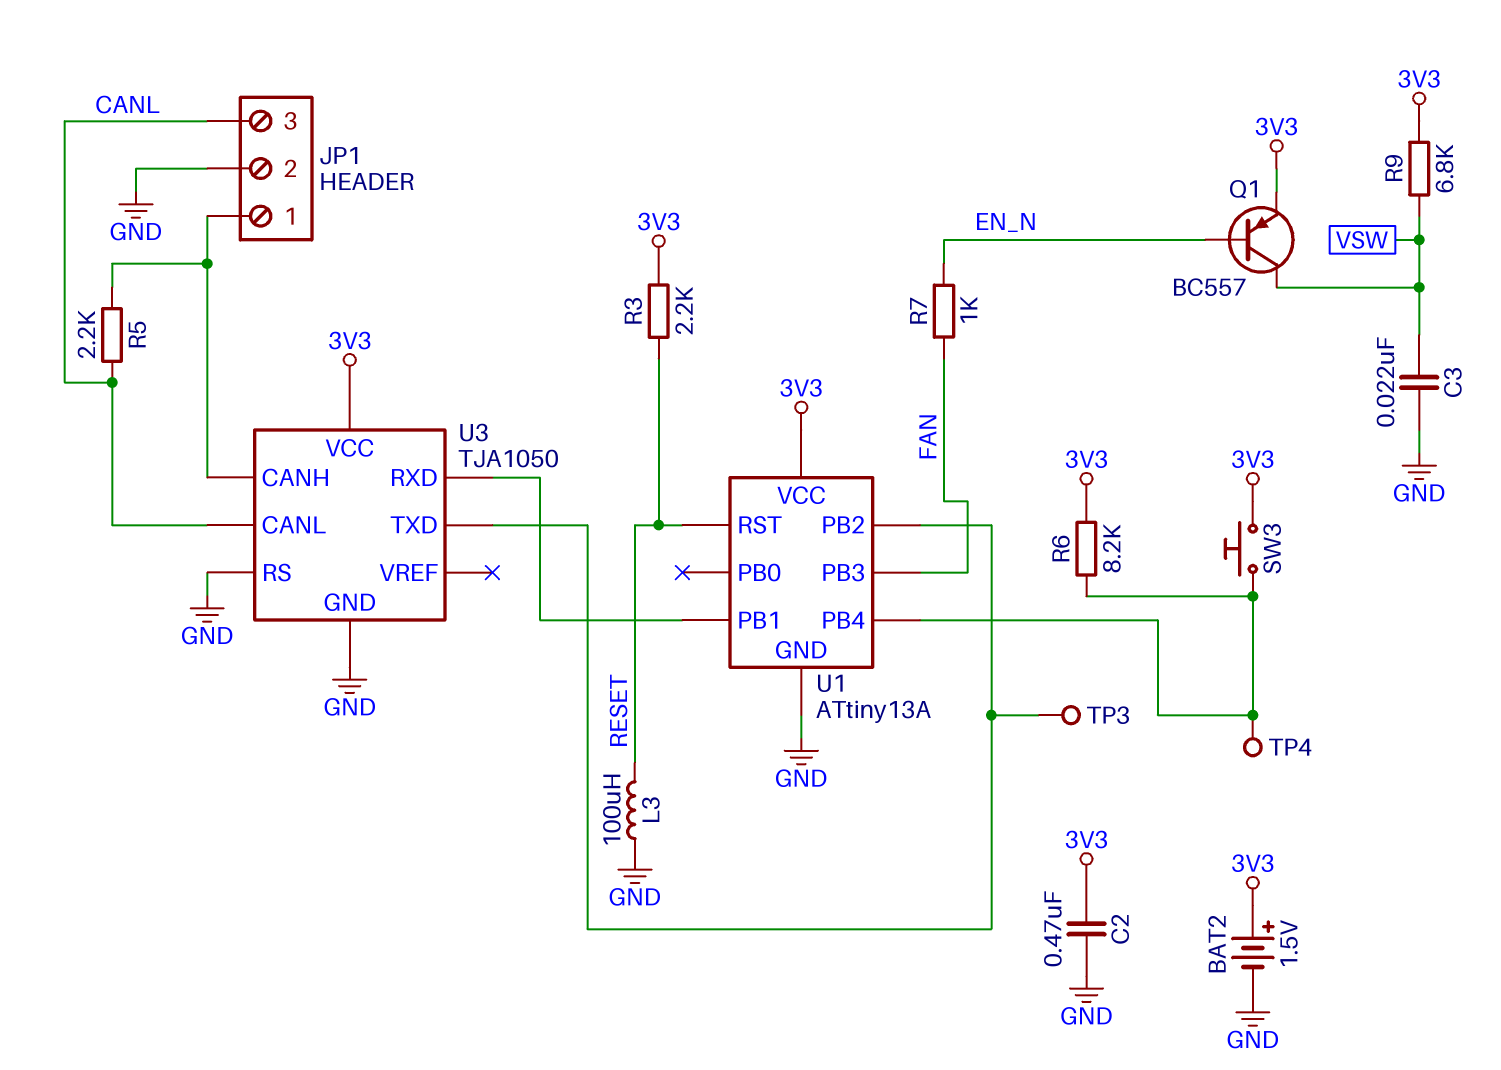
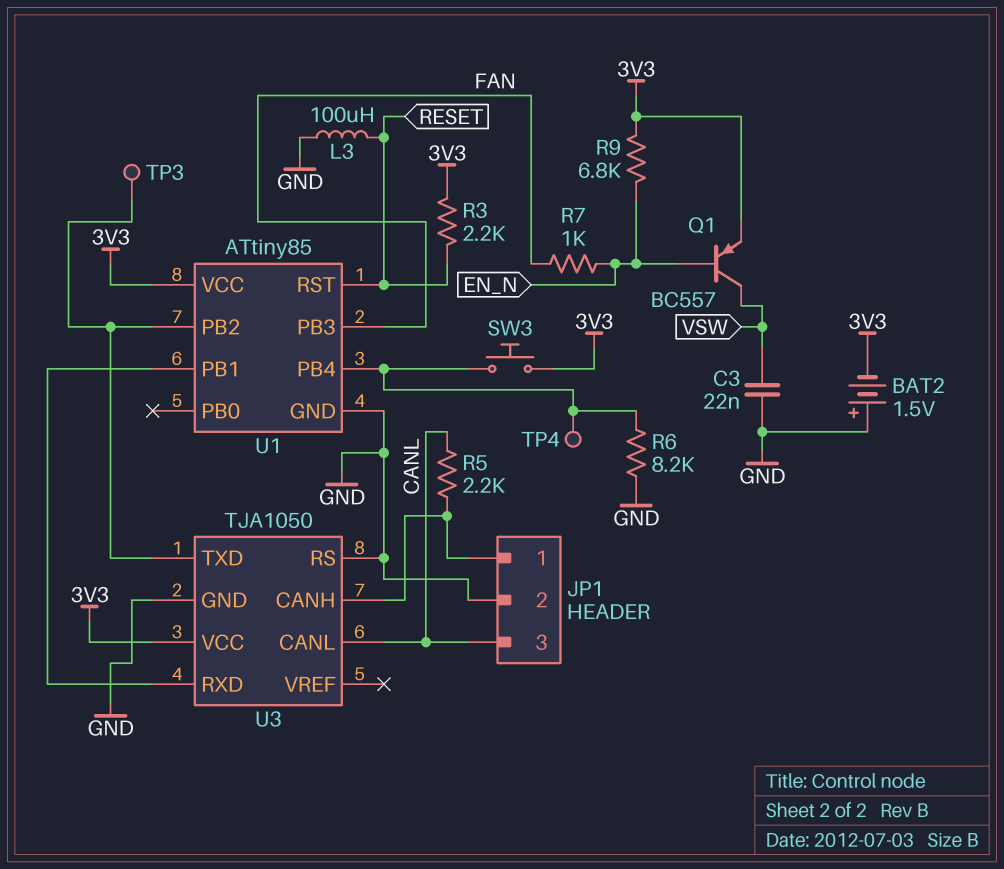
BAT2: 1.5V (plus 3V3, minus GND) -> 1.5V (plus GND, minus 3V3)
C2: 470nF (3V3, GND) -> none
R6: 8.2k (3V3, U1/PB4) -> 8.2k (GND, U1/PB4)
R9: 6.8k (3V3, VSW) -> 6.8k (3V3, EN_N)
U1: ATtiny13A -> ATtiny85

